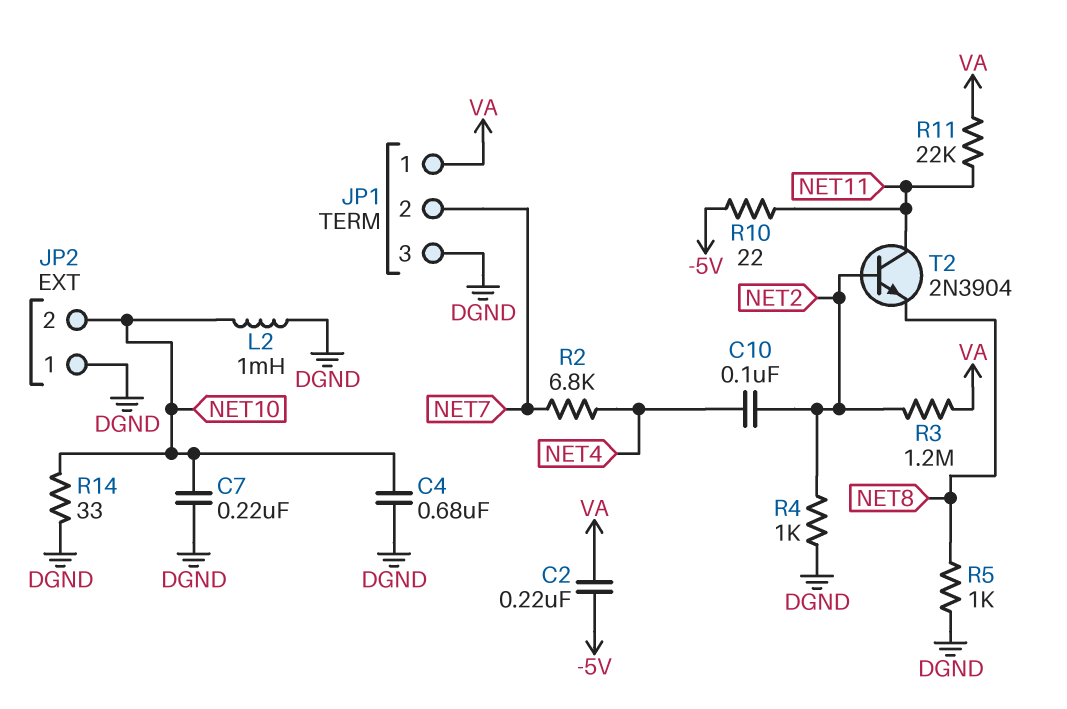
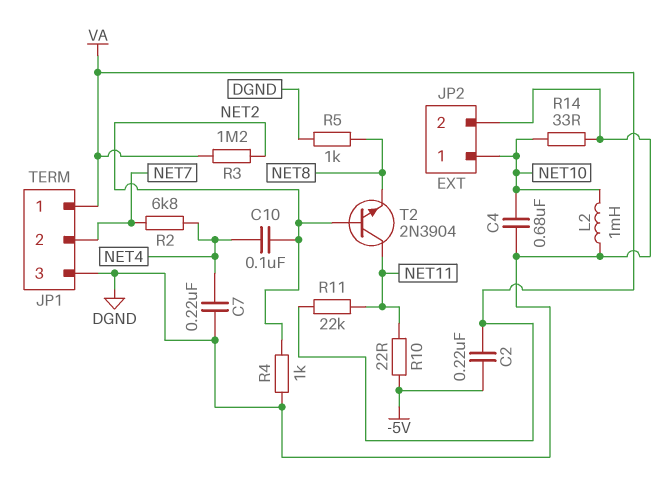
C7: 220nF (DGND, NET10) -> 220nF (DGND, NET4)
JP2 pin 1: DGND -> NET10
JP2 pin 2: NET10 -> DGND

